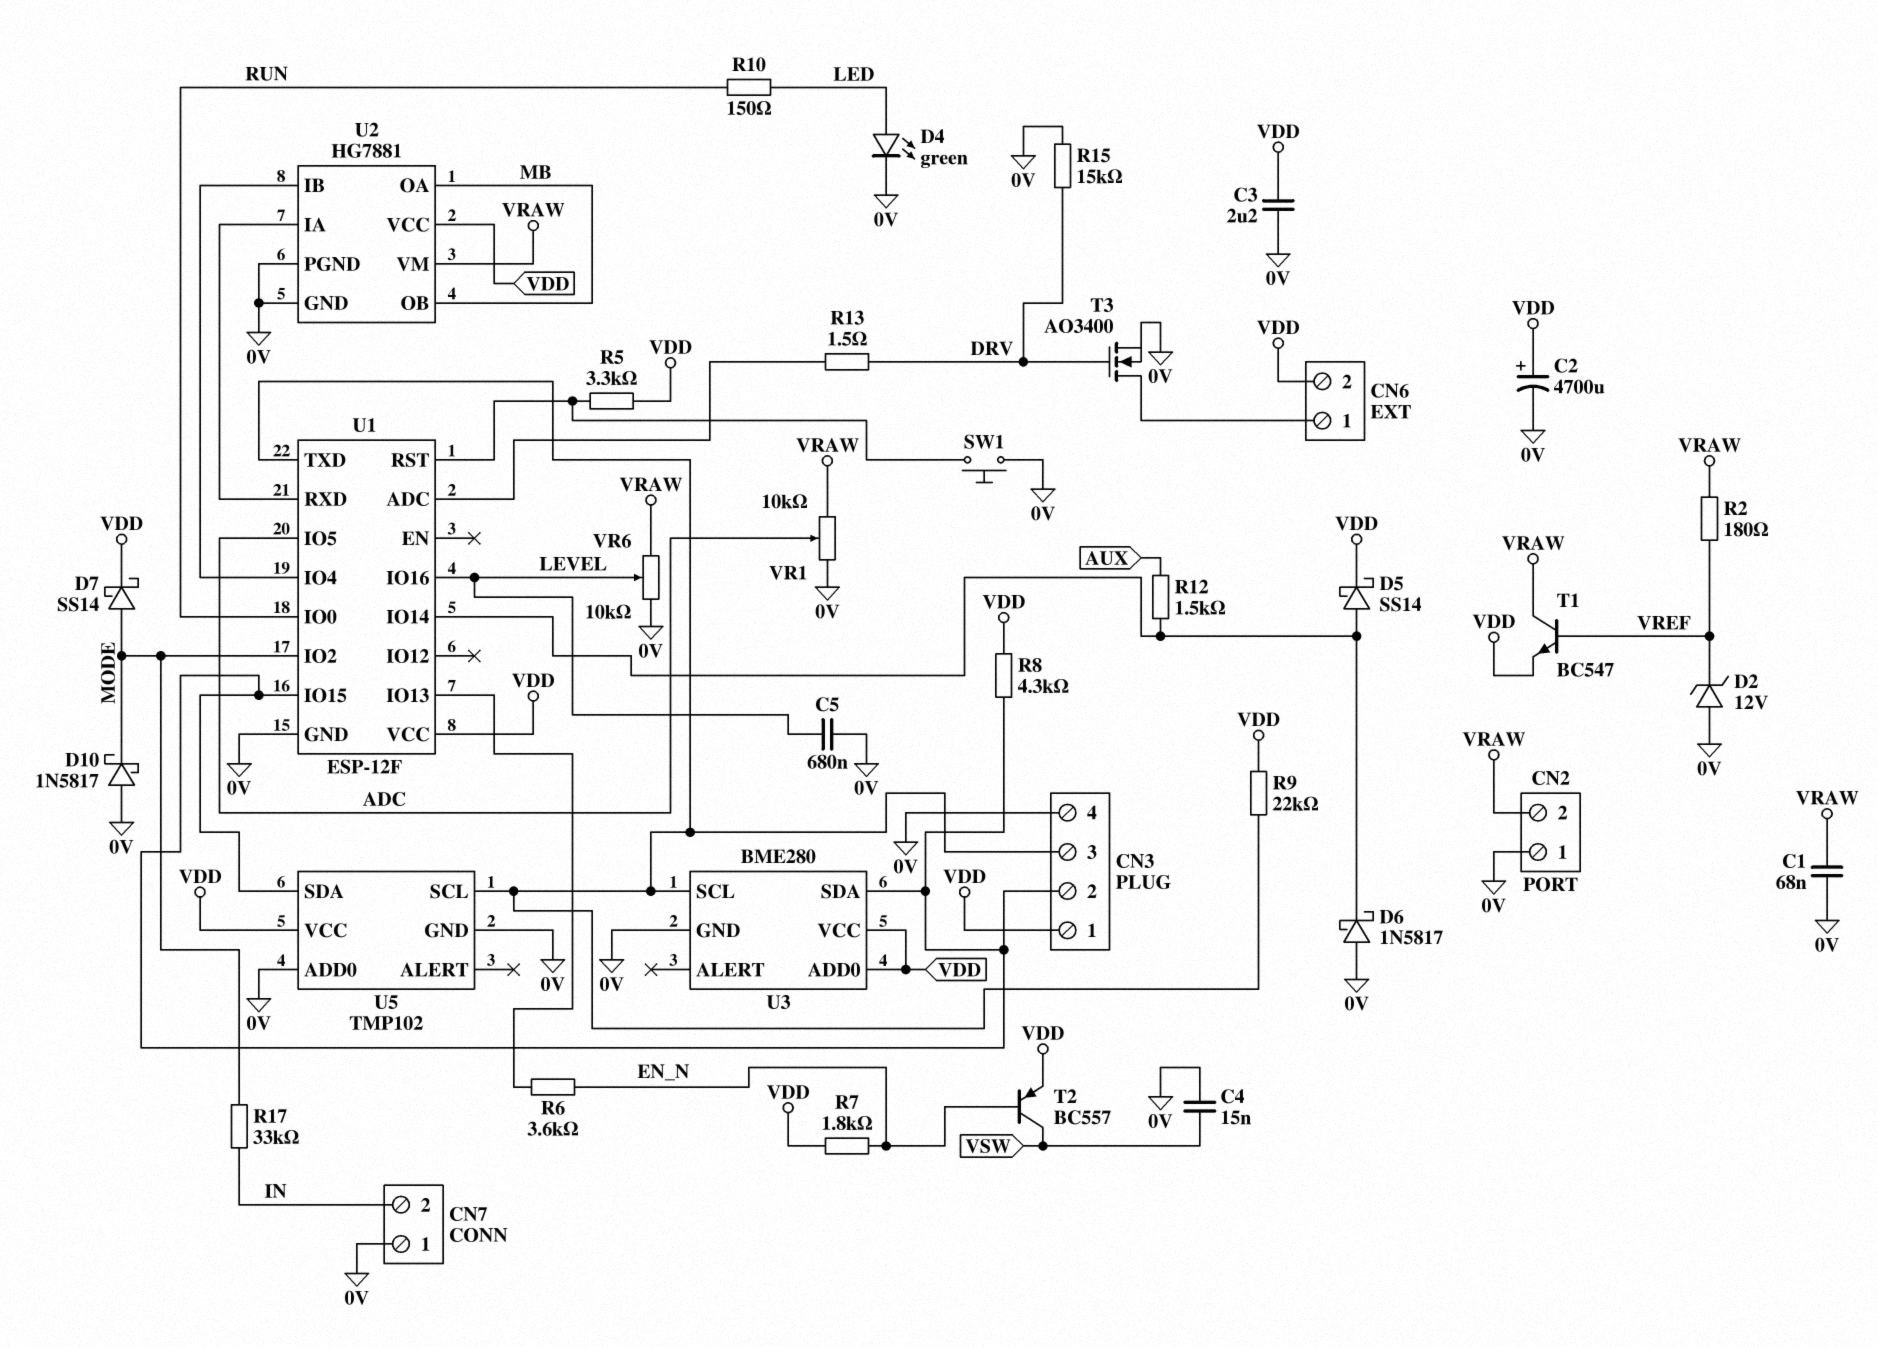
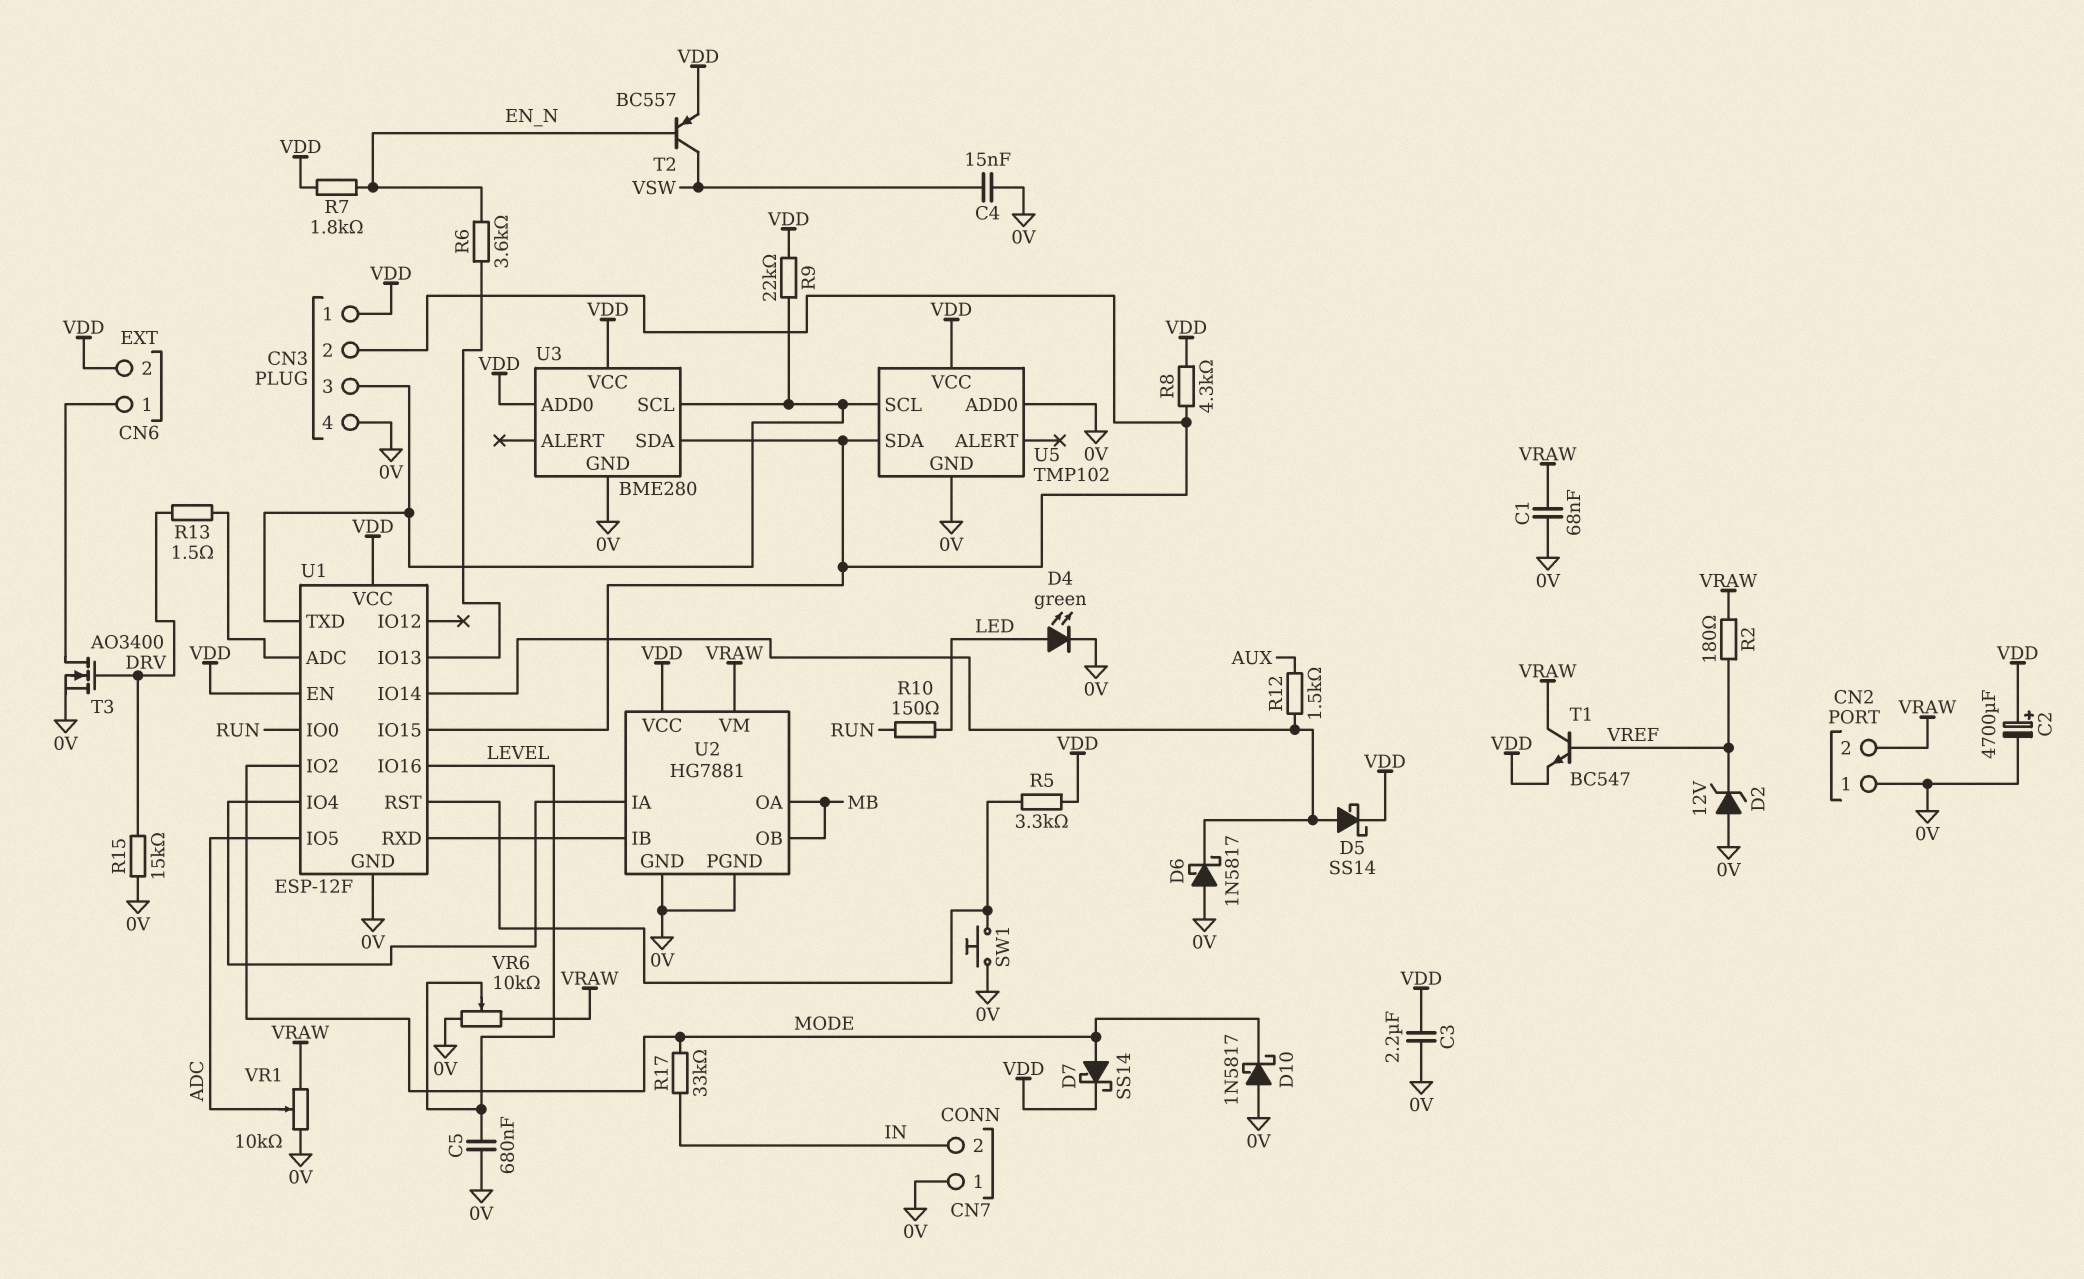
U1 pin EN: none -> VDD
U2 pin IA: U1/RXD -> U1/IO4
U2 pin IB: U1/IO4 -> U1/RXD

